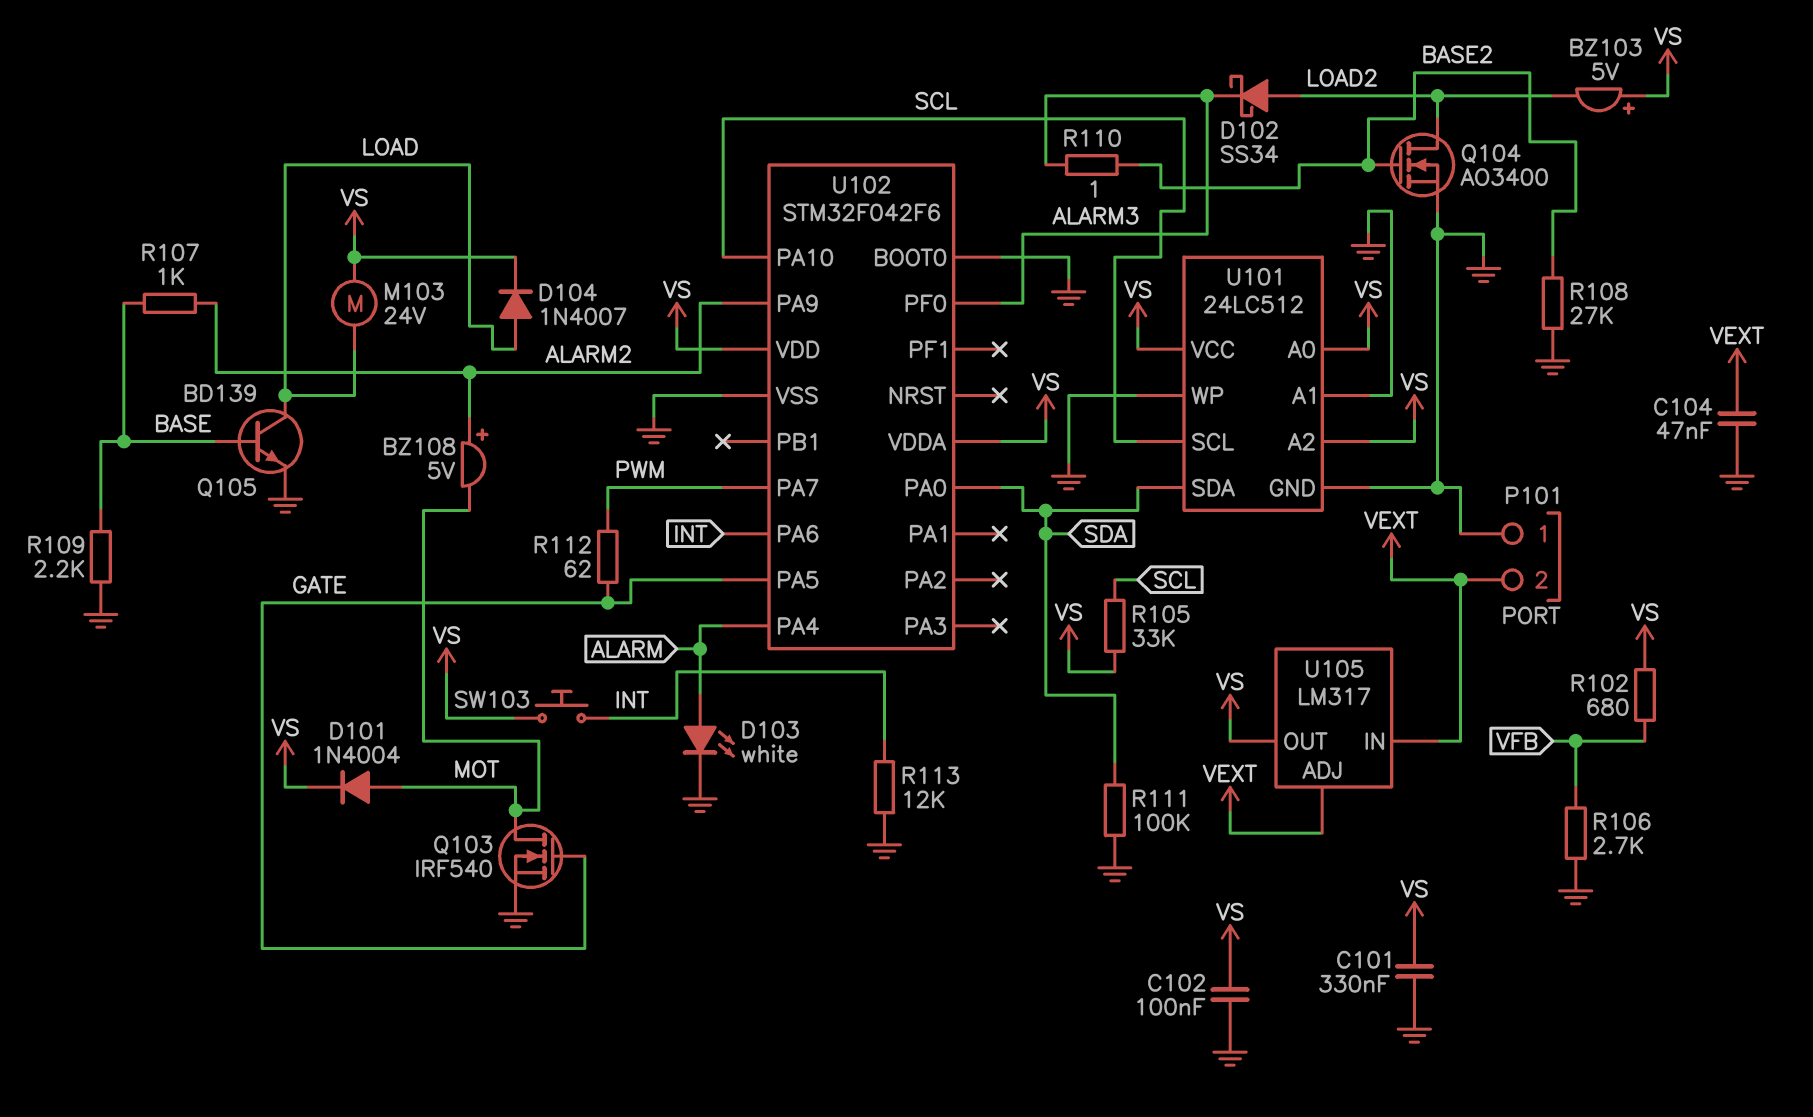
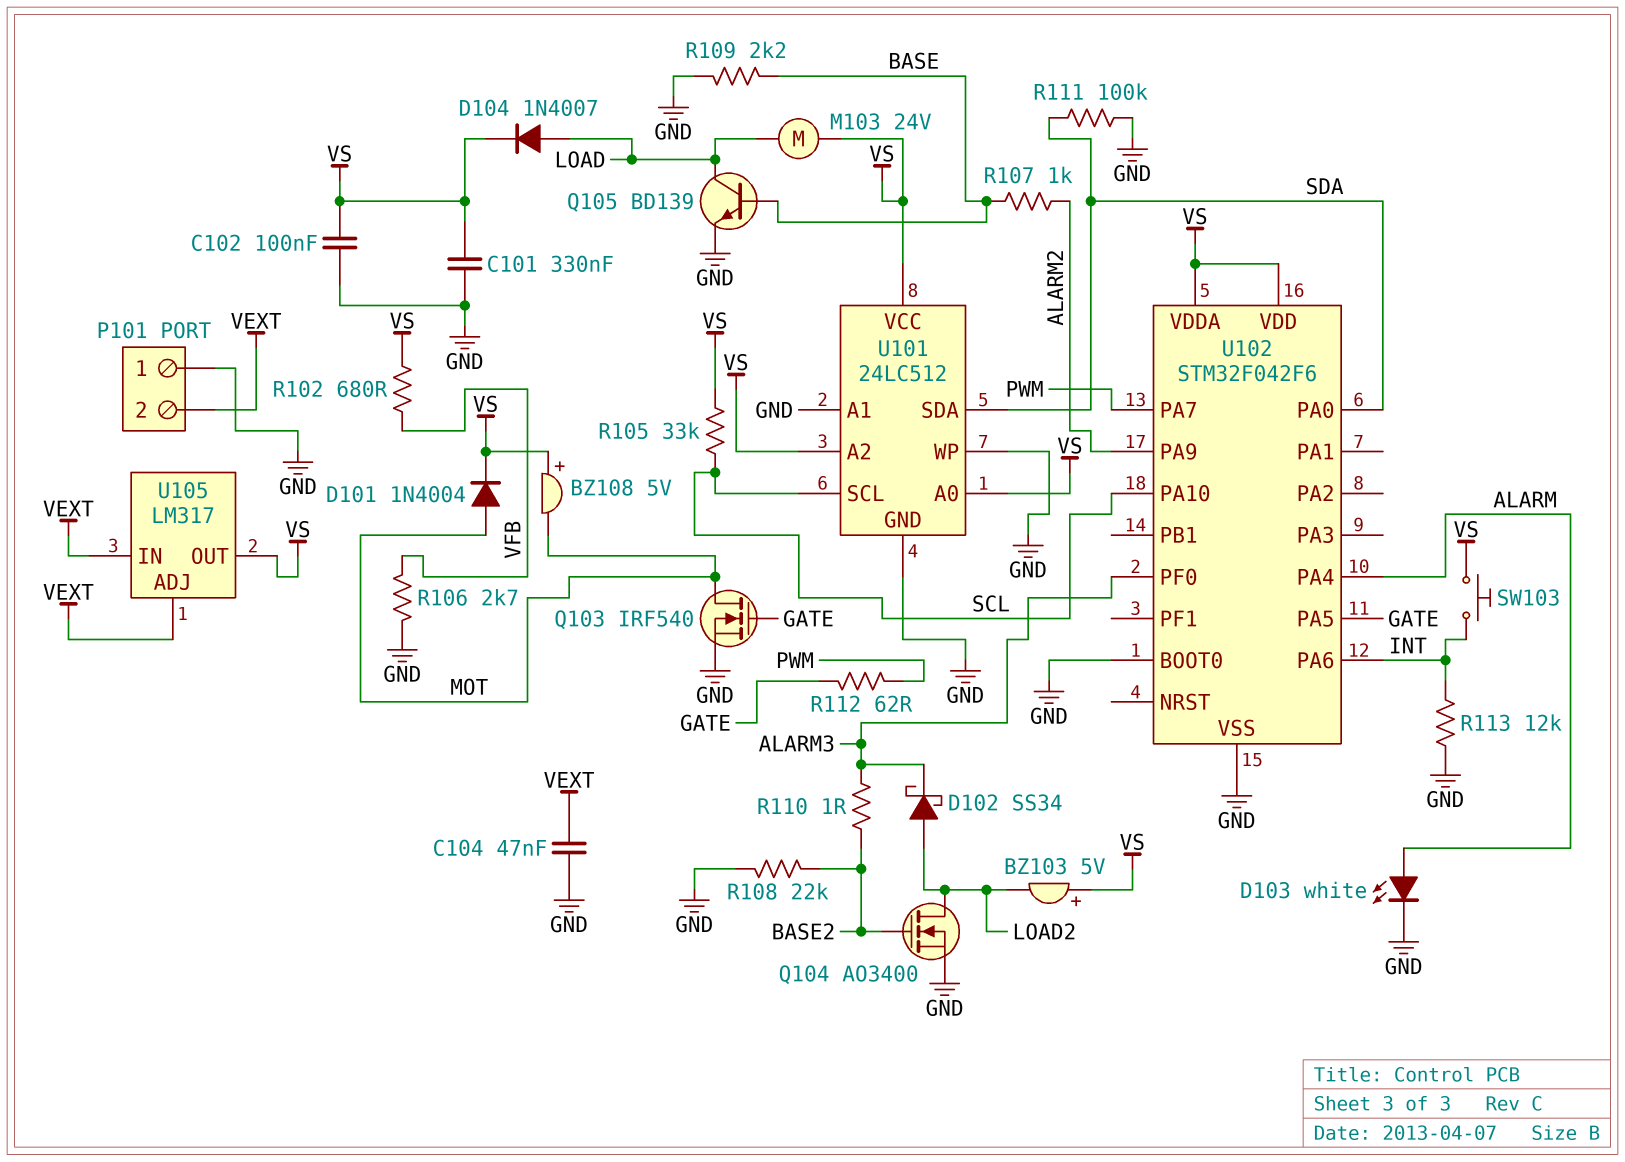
BZ108: buzzer 5V (plus ALARM2, minus MOT) -> buzzer 5V (plus VS, minus MOT)
R108: 27k (BASE2, GND) -> 22k (BASE2, GND)

